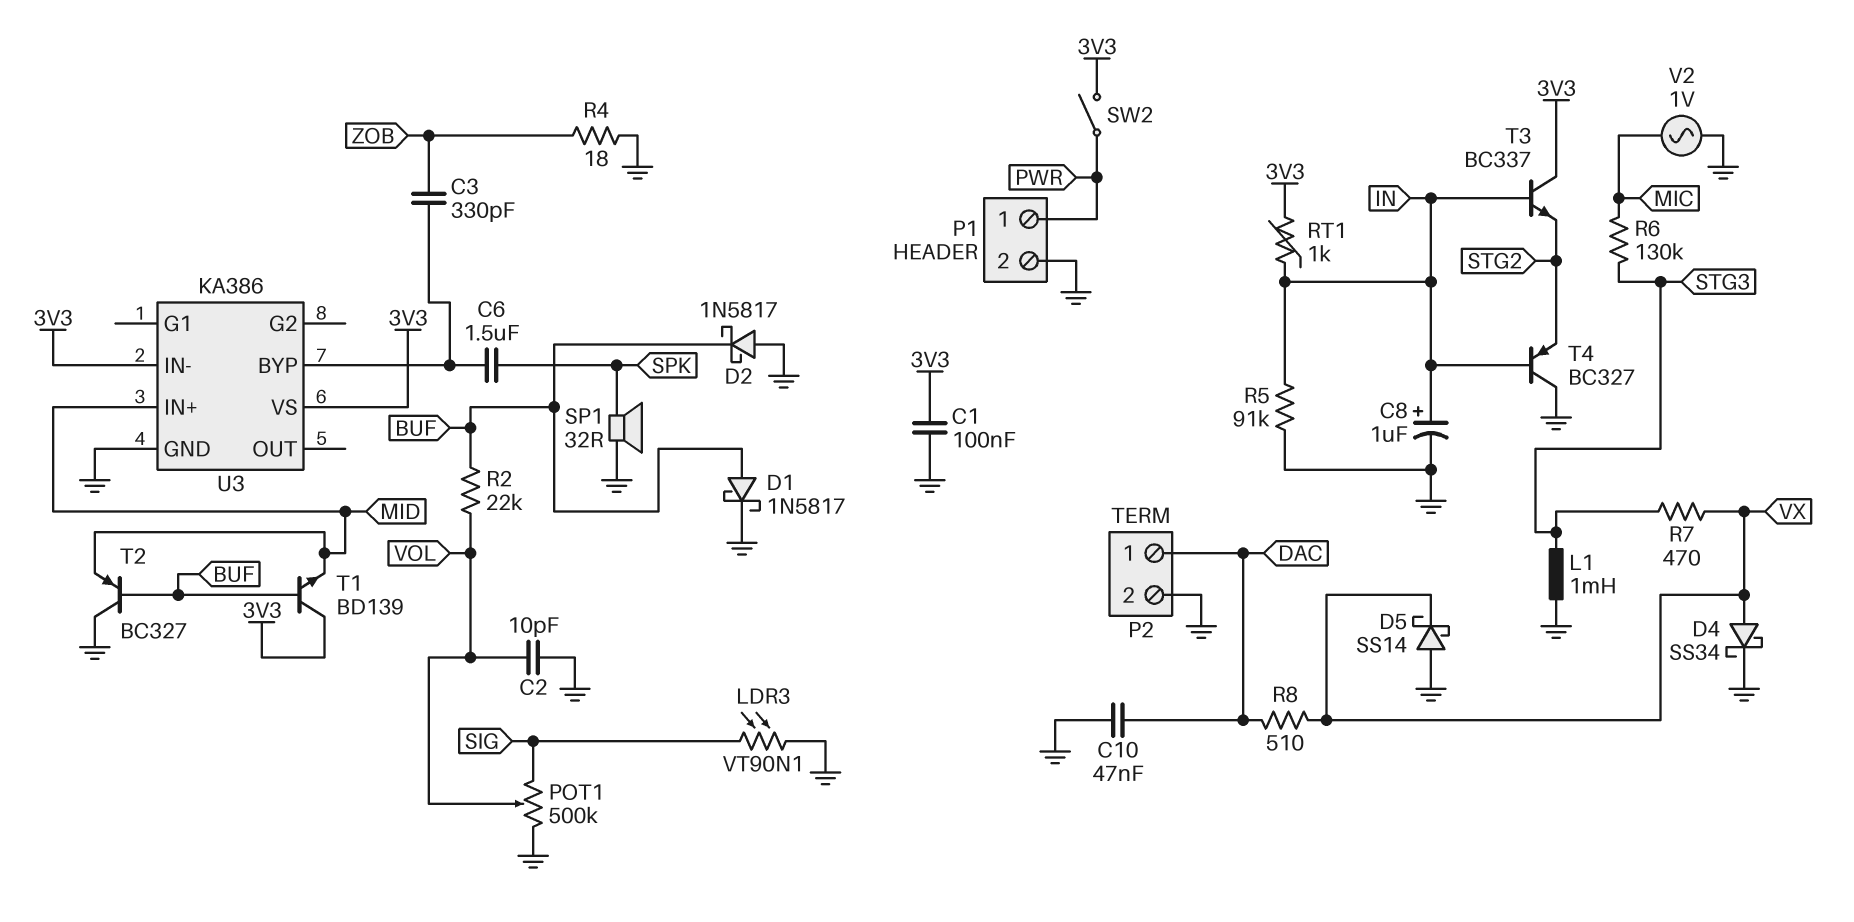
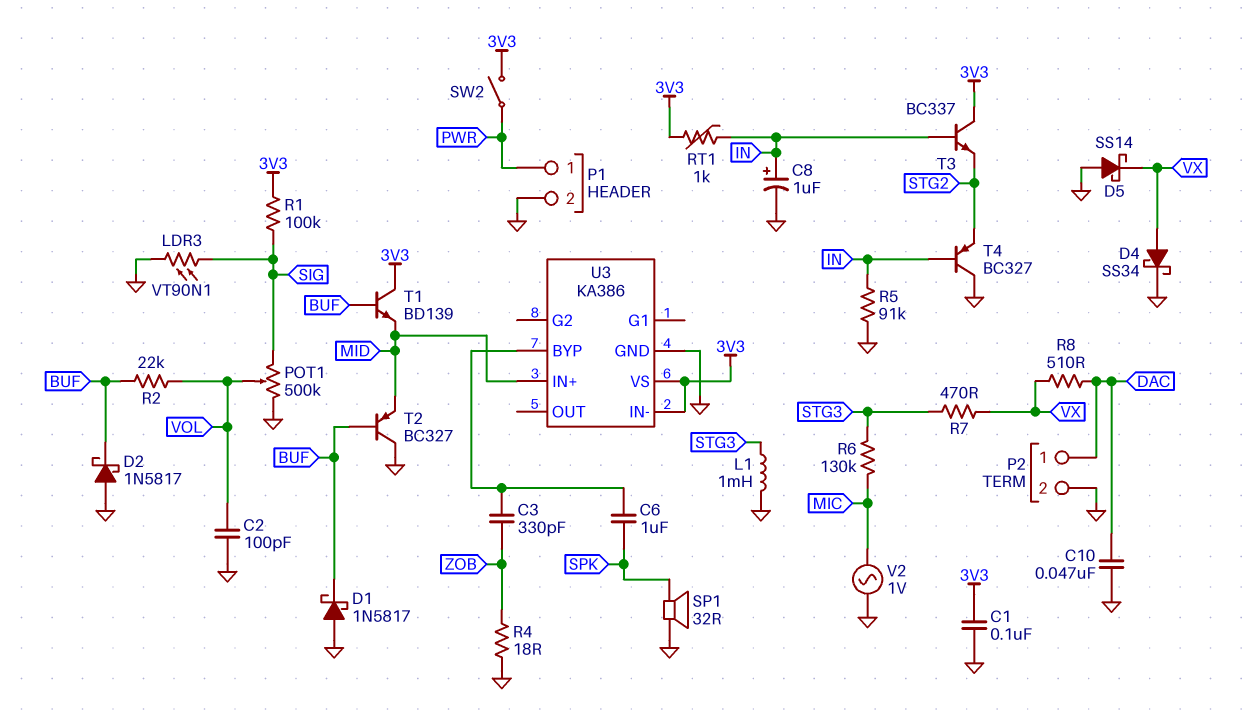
C2: 10pF (GND, VOL) -> 100pF (GND, VOL)
C6: 1.5uF (SPK, U3/BYP) -> 1uF (SPK, U3/BYP)
D1: schottky 1N5817 (A BUF, K GND) -> schottky 1N5817 (A GND, K BUF)
R1: none -> 100k (3V3, SIG)

